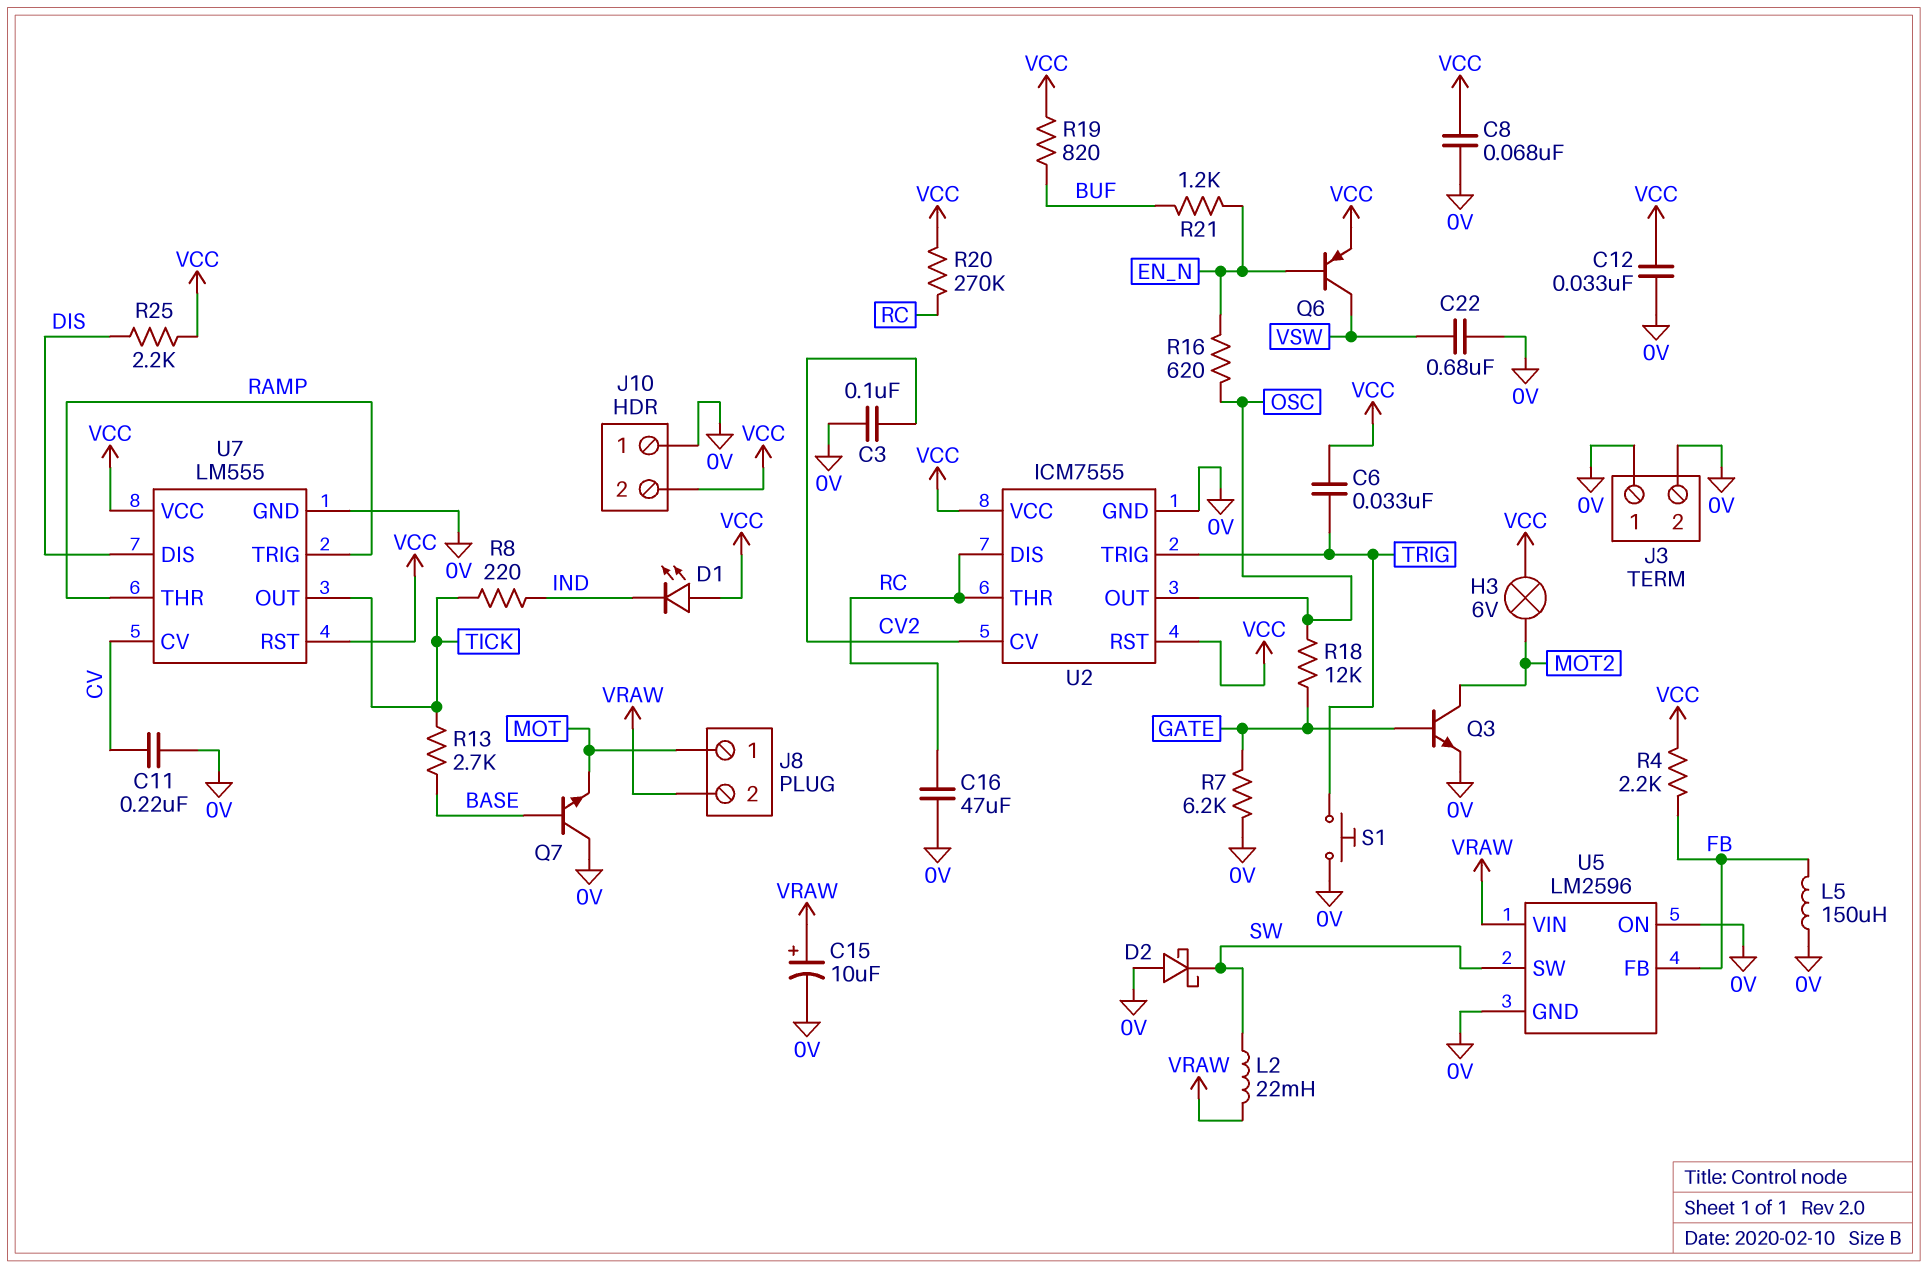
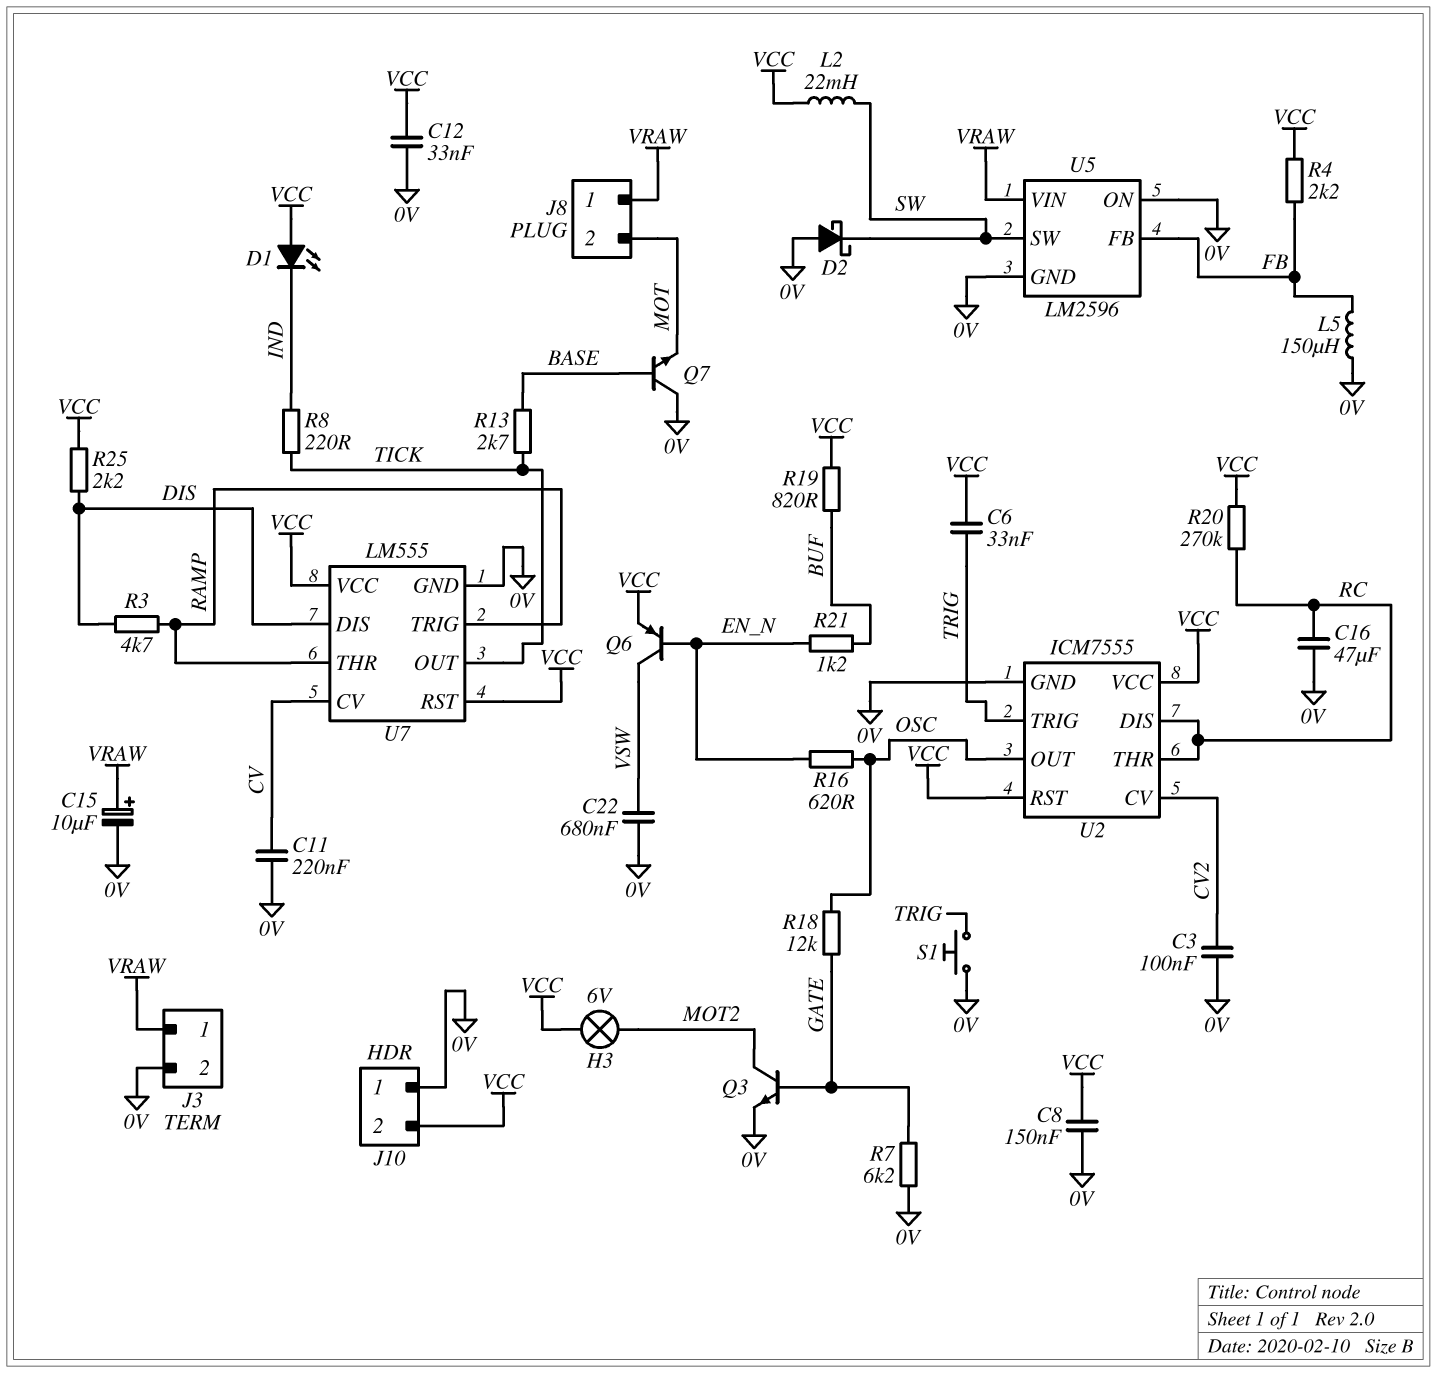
C8: 68nF (0V, VCC) -> 150nF (0V, VCC)
J3 pin 1: 0V -> VRAW
J8 pin 1: MOT -> VRAW
J8 pin 2: VRAW -> MOT
L2: 22mH (SW, VRAW) -> 22mH (SW, VCC)
R3: none -> 4.7k (DIS, RAMP)

